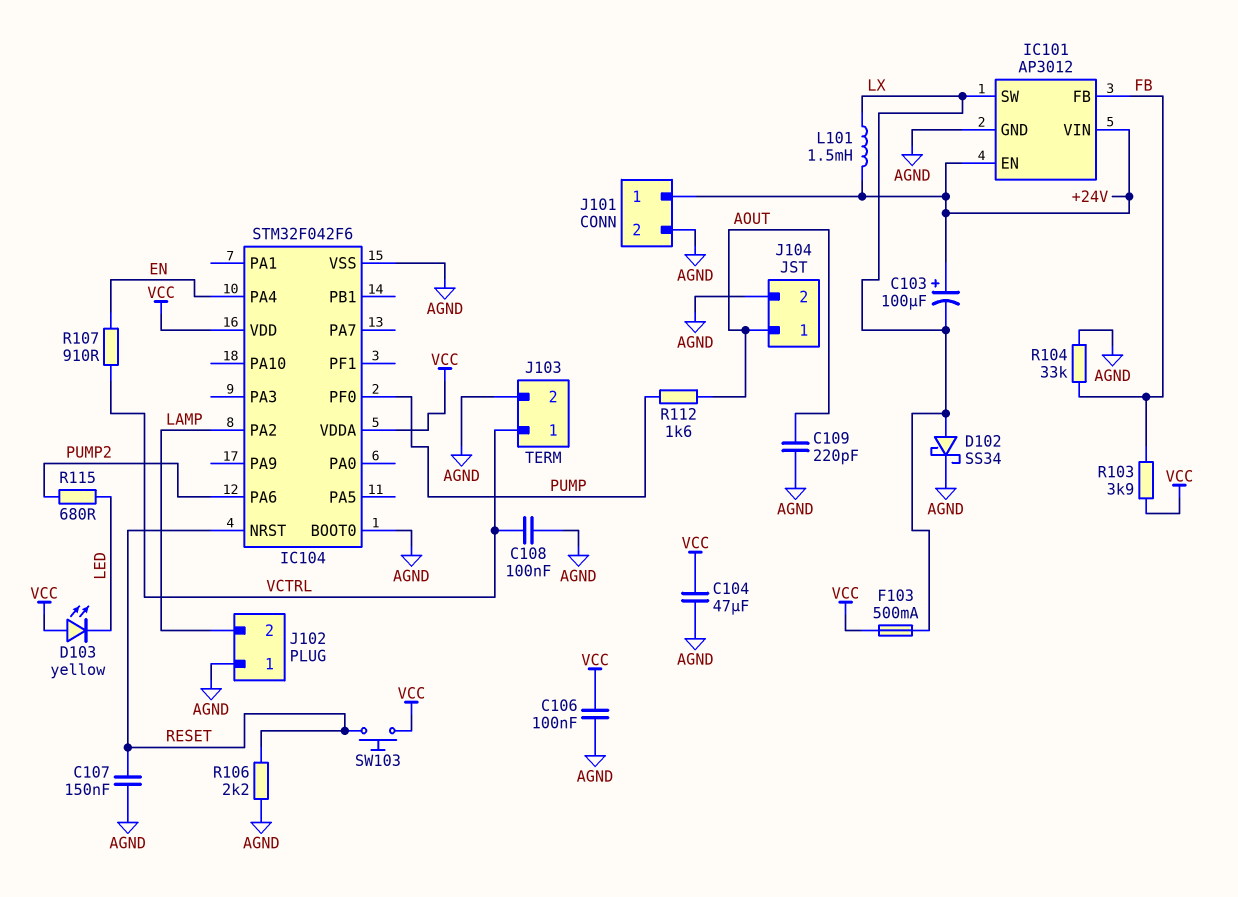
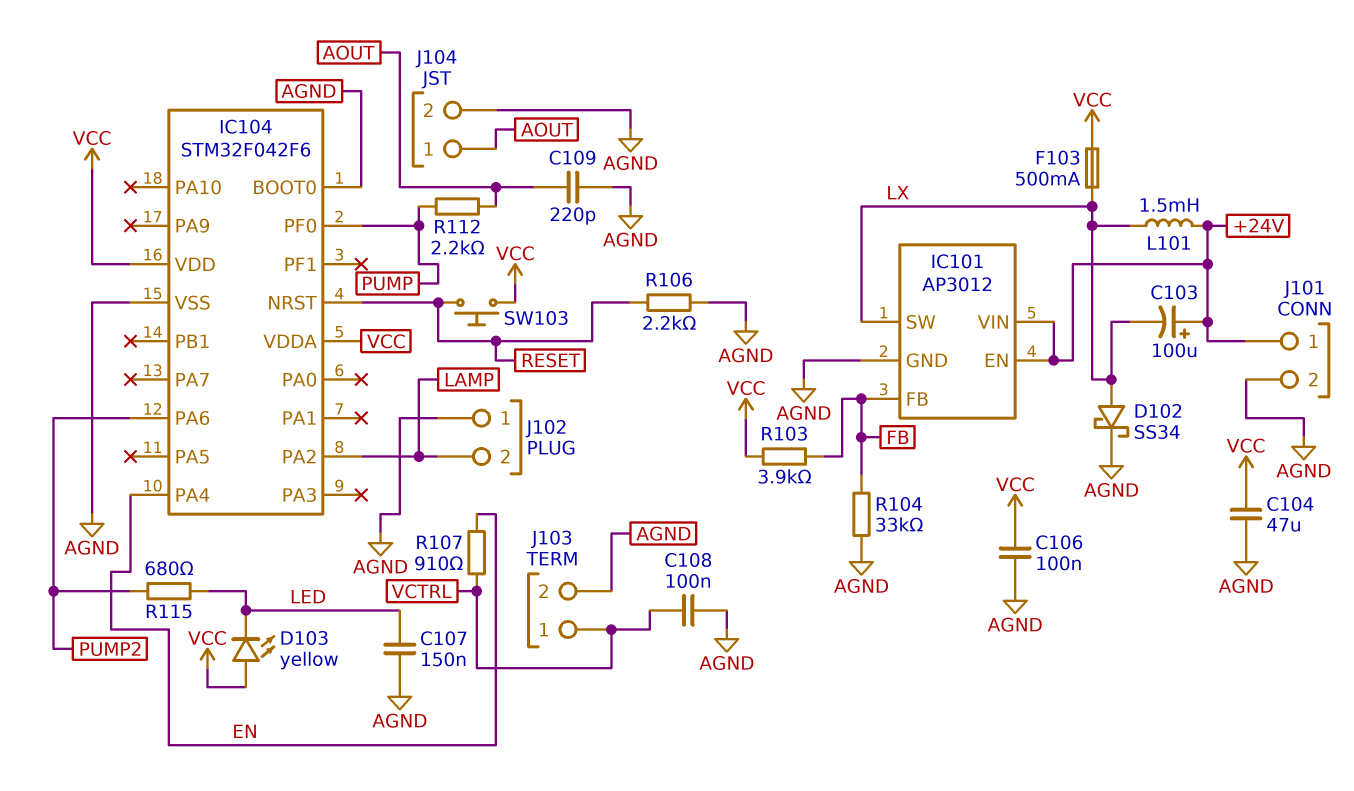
C107: 150nF (AGND, RESET) -> 150nF (AGND, LED)
R112: 1.6k (AOUT, PUMP) -> 2.2k (AOUT, PUMP)

